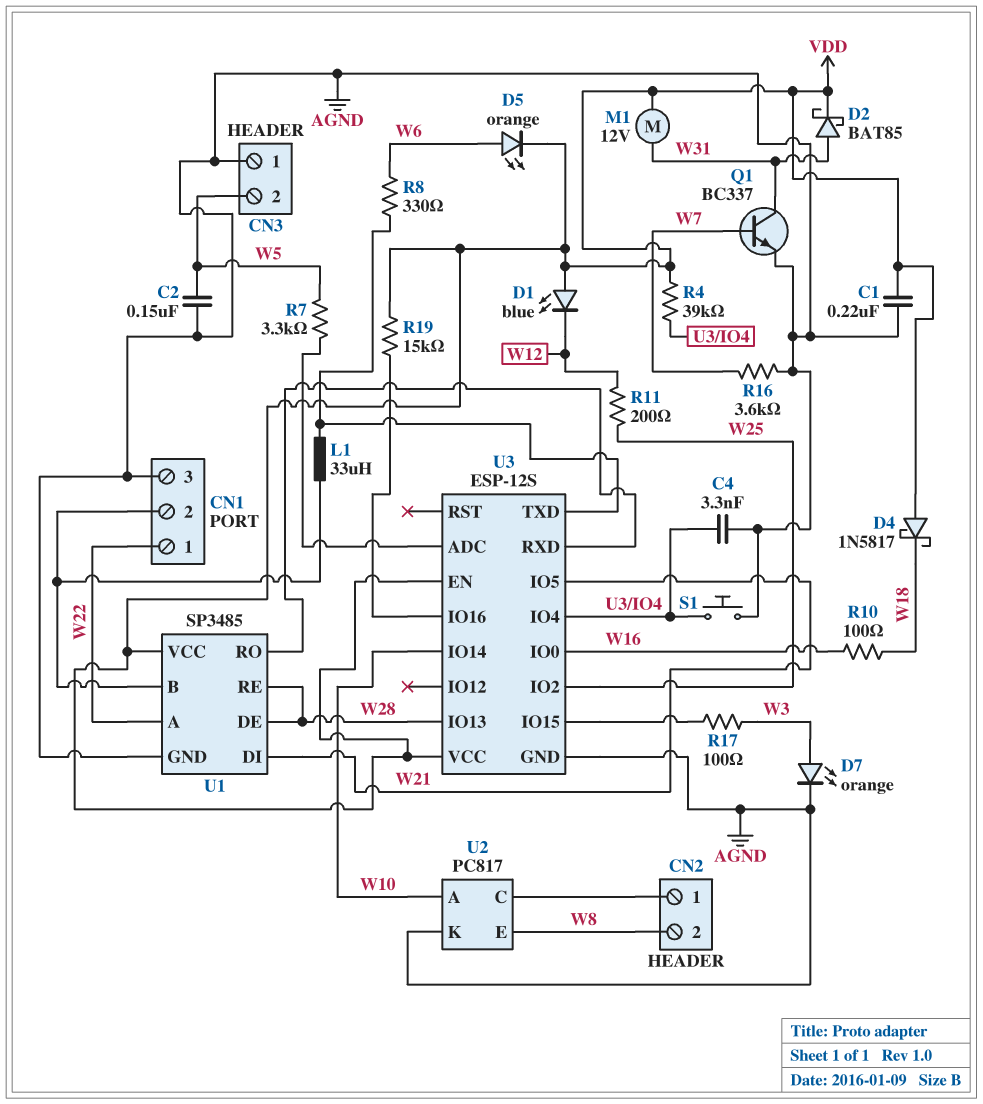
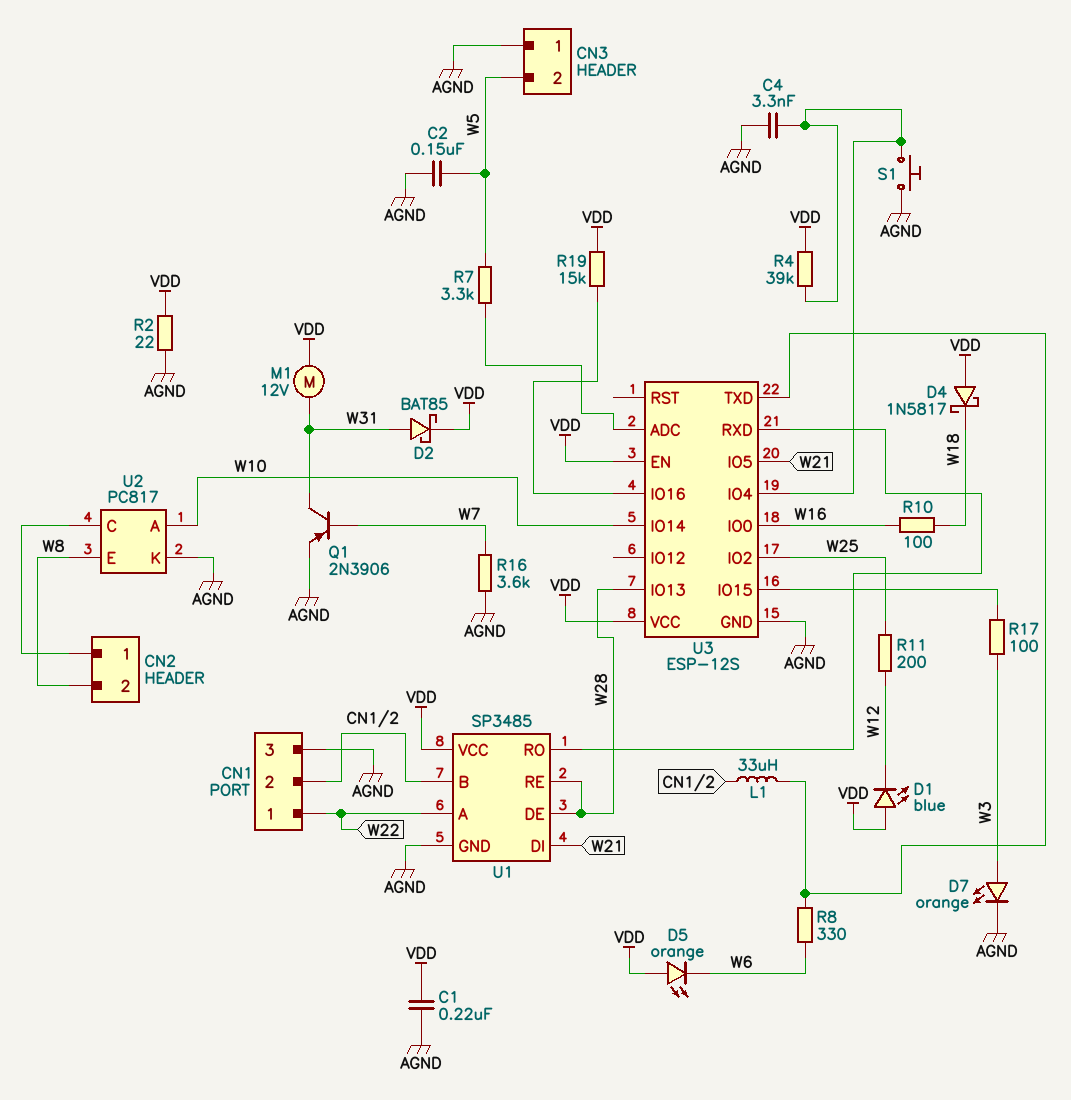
D5: LED orange (A W6, K VDD) -> LED orange (A VDD, K W6)
Q1: NPN BC337 (B W7, C W31, E AGND) -> PNP 2N3906 (B W7, C W31, E AGND)
R2: none -> 22 (AGND, VDD)

